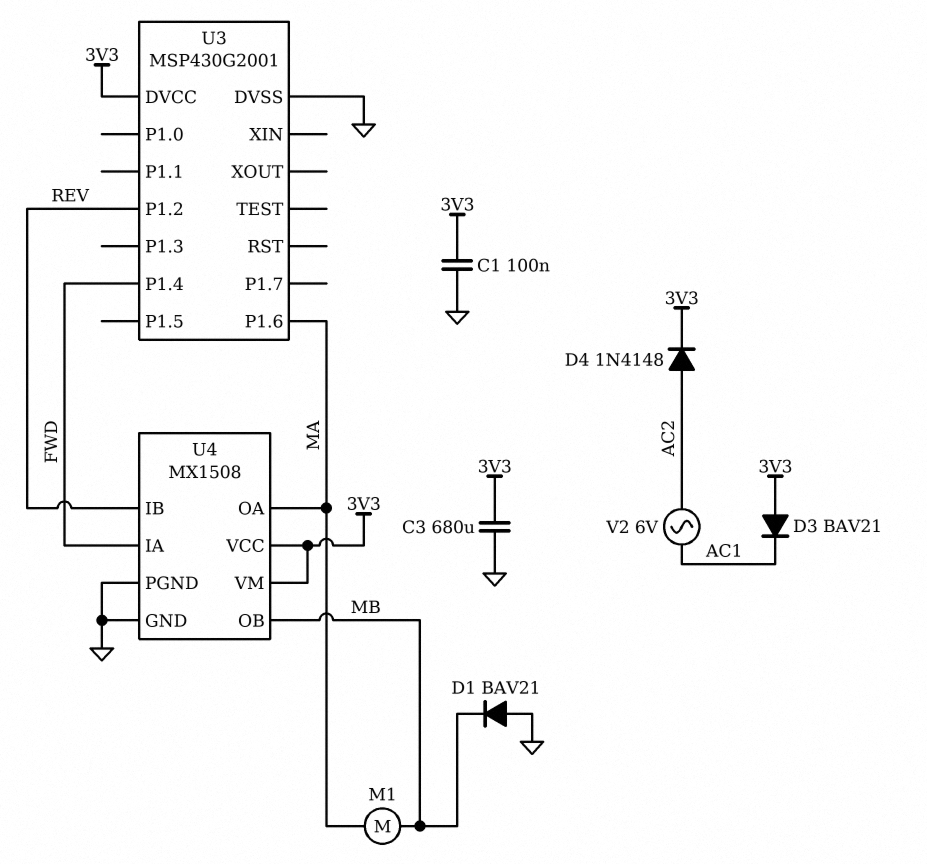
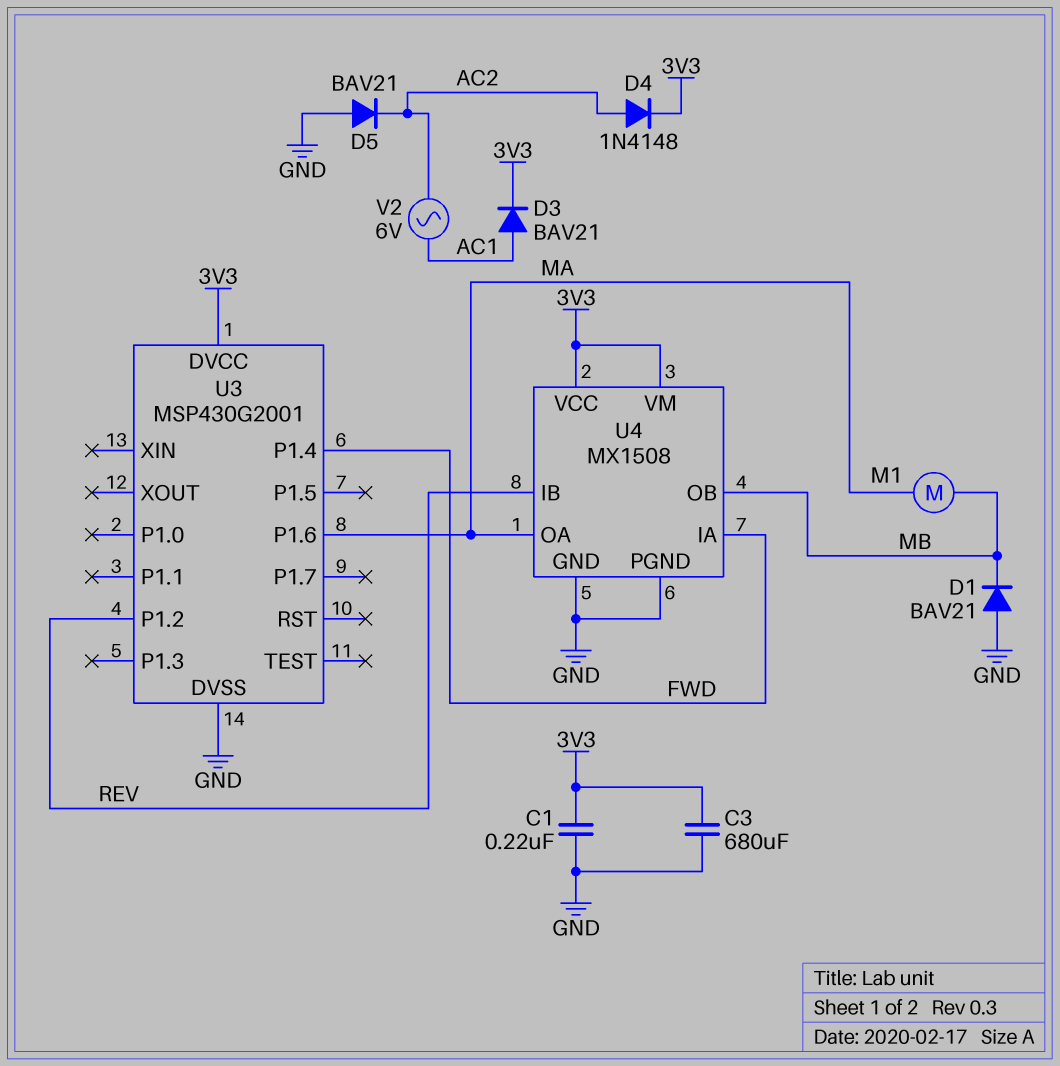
C1: 100nF (3V3, GND) -> 220nF (3V3, GND)
D3: diode BAV21 (A 3V3, K AC1) -> diode BAV21 (A AC1, K 3V3)
D5: none -> diode BAV21 (A GND, K AC2)

